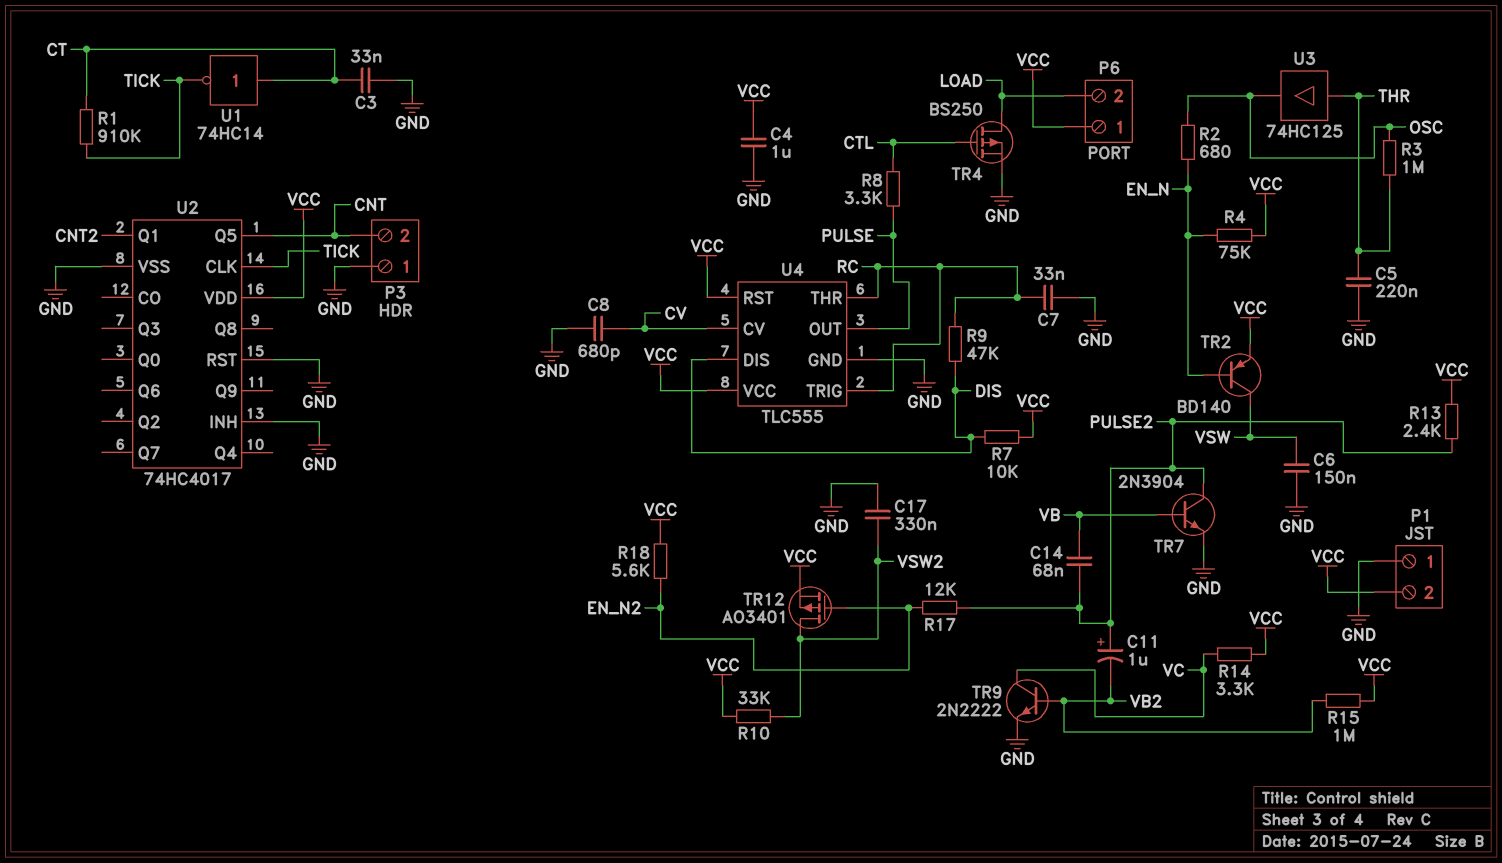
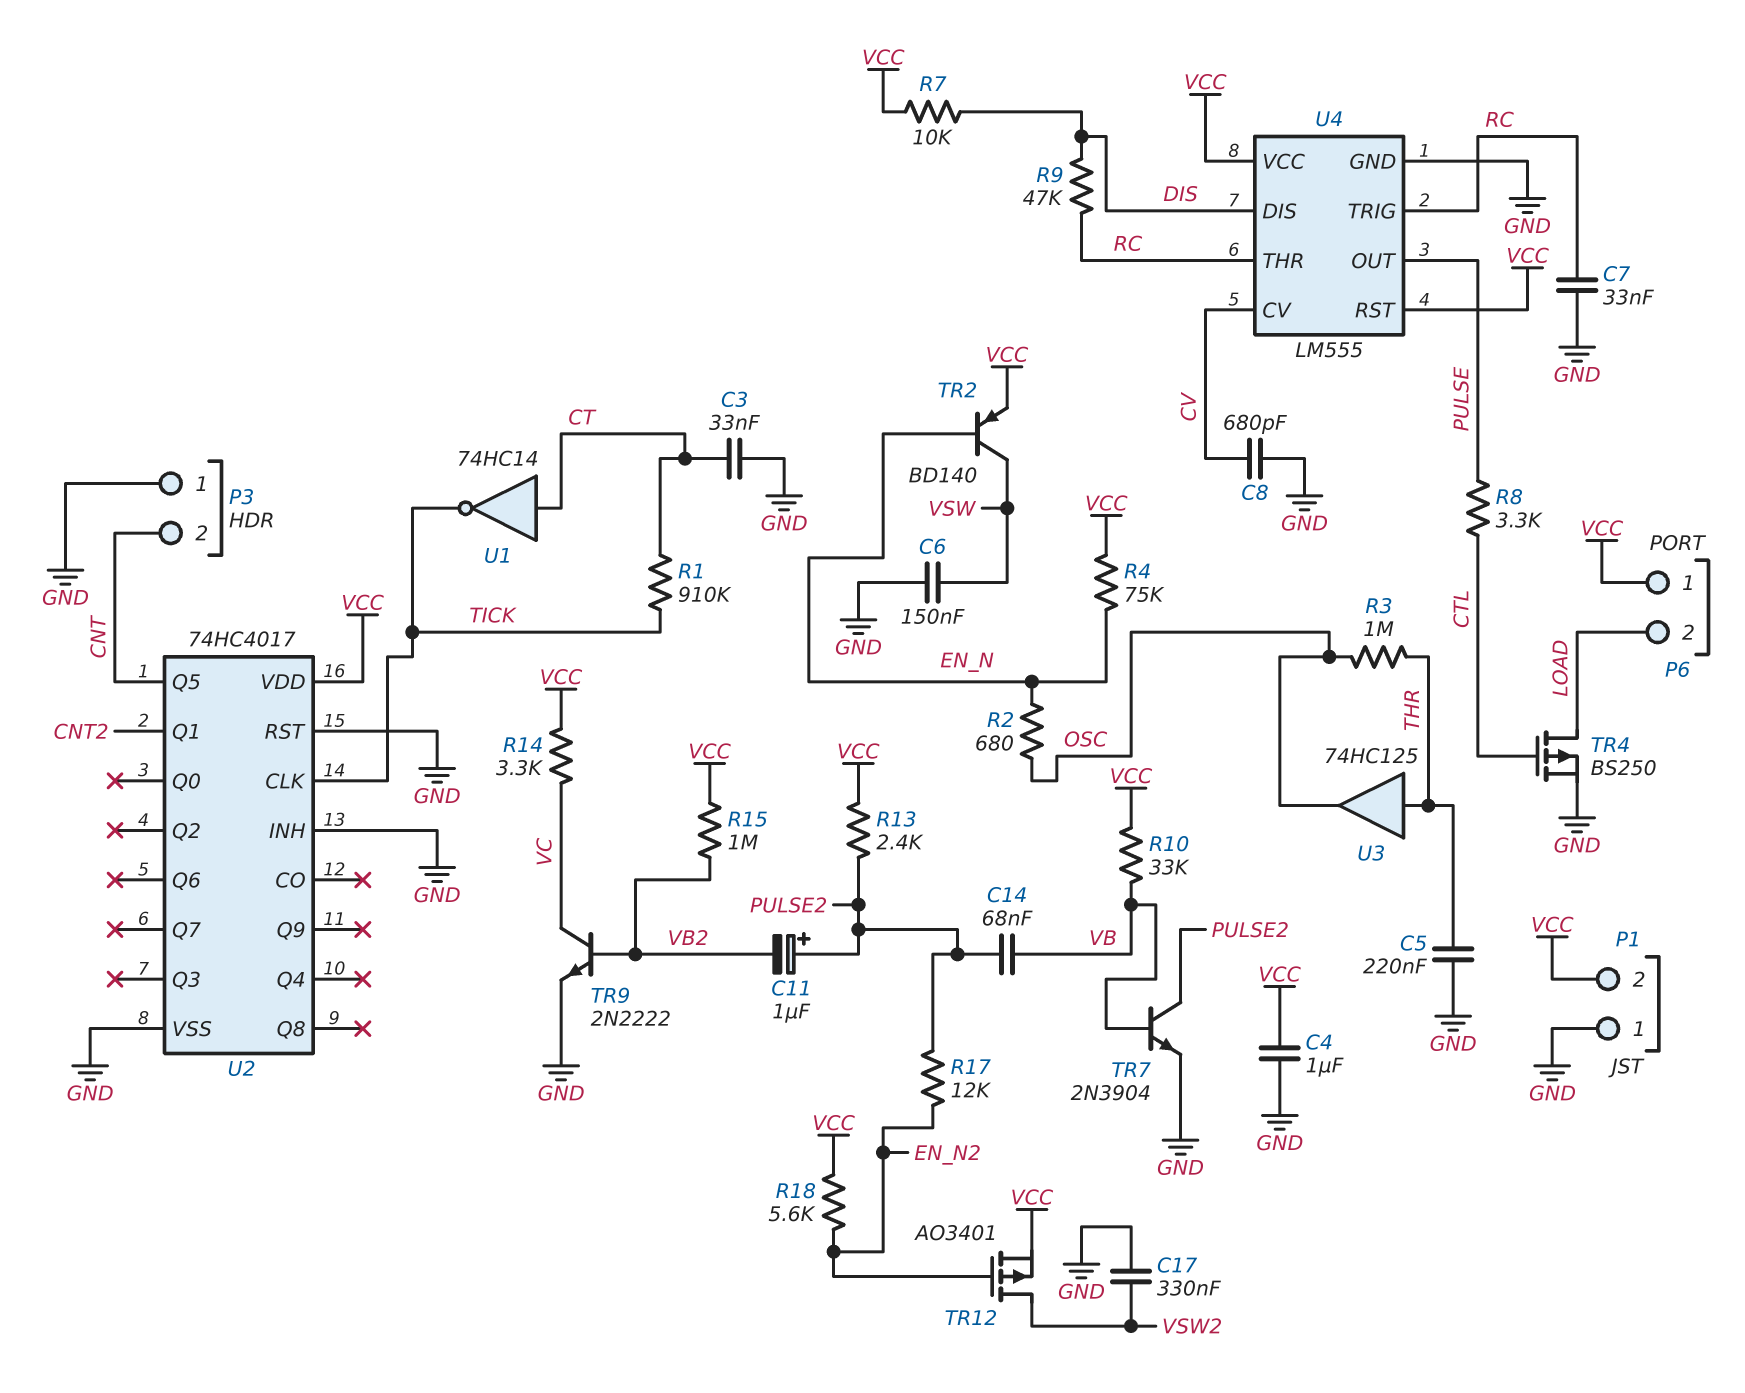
R10: 33k (VCC, VSW2) -> 33k (VB, VCC)
U4: TLC555 -> LM555

